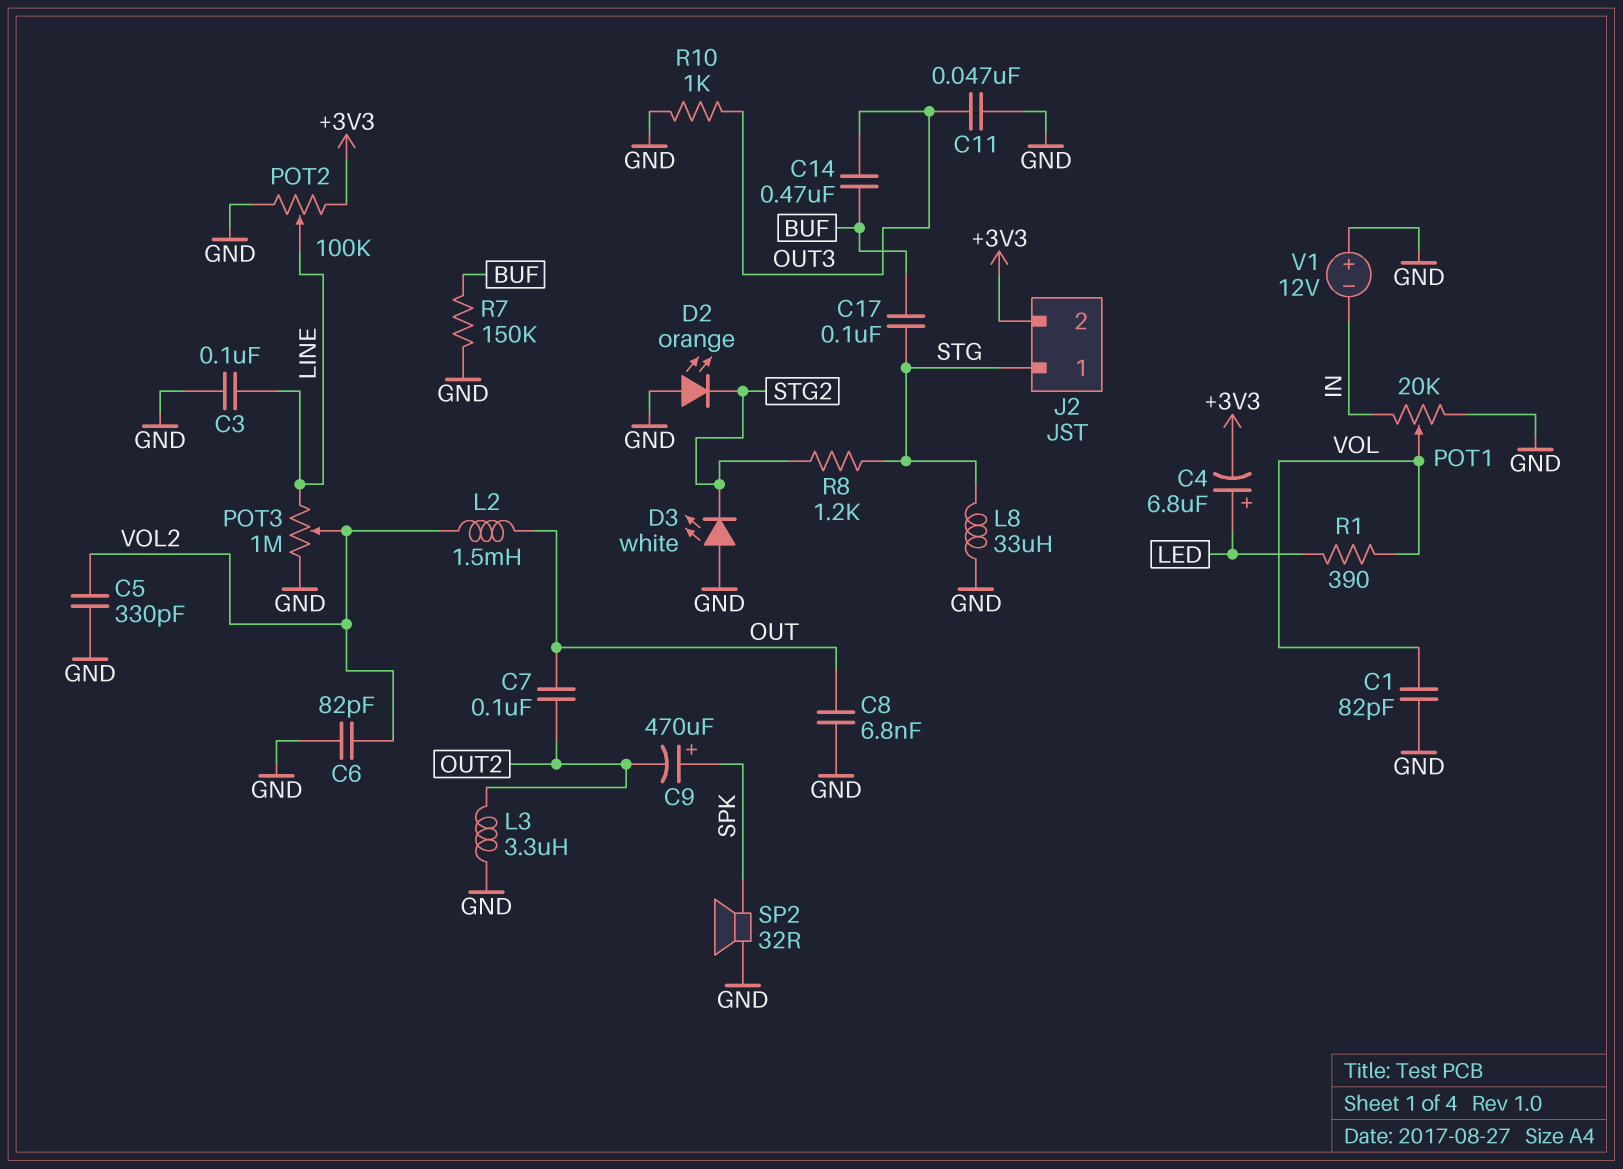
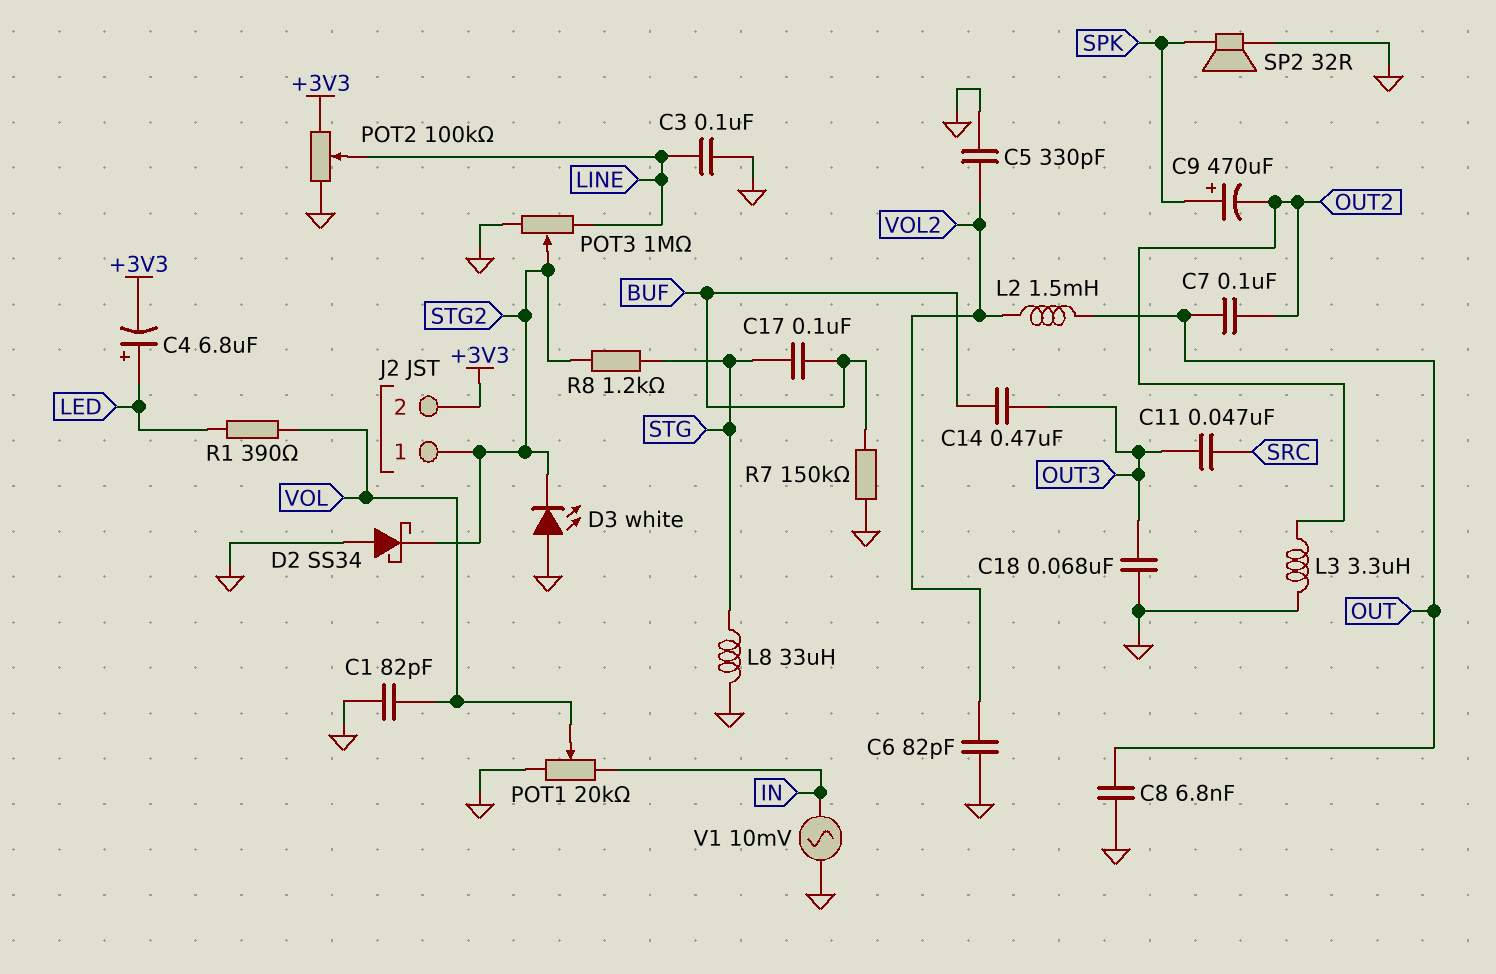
C11: 47nF (GND, OUT3) -> 47nF (OUT3, SRC)
C18: none -> 68nF (GND, OUT3)
D2: LED orange (A GND, K STG2) -> schottky SS34 (A GND, K STG2)
J2 pin 1: STG -> STG2
POT3: 1M (GND, LINE, wiper VOL2) -> 1M (GND, LINE, wiper STG2)
R10: 1k (GND, OUT3) -> none
V1: 12V (plus GND, minus IN) -> AC 10mV (GND, IN)

